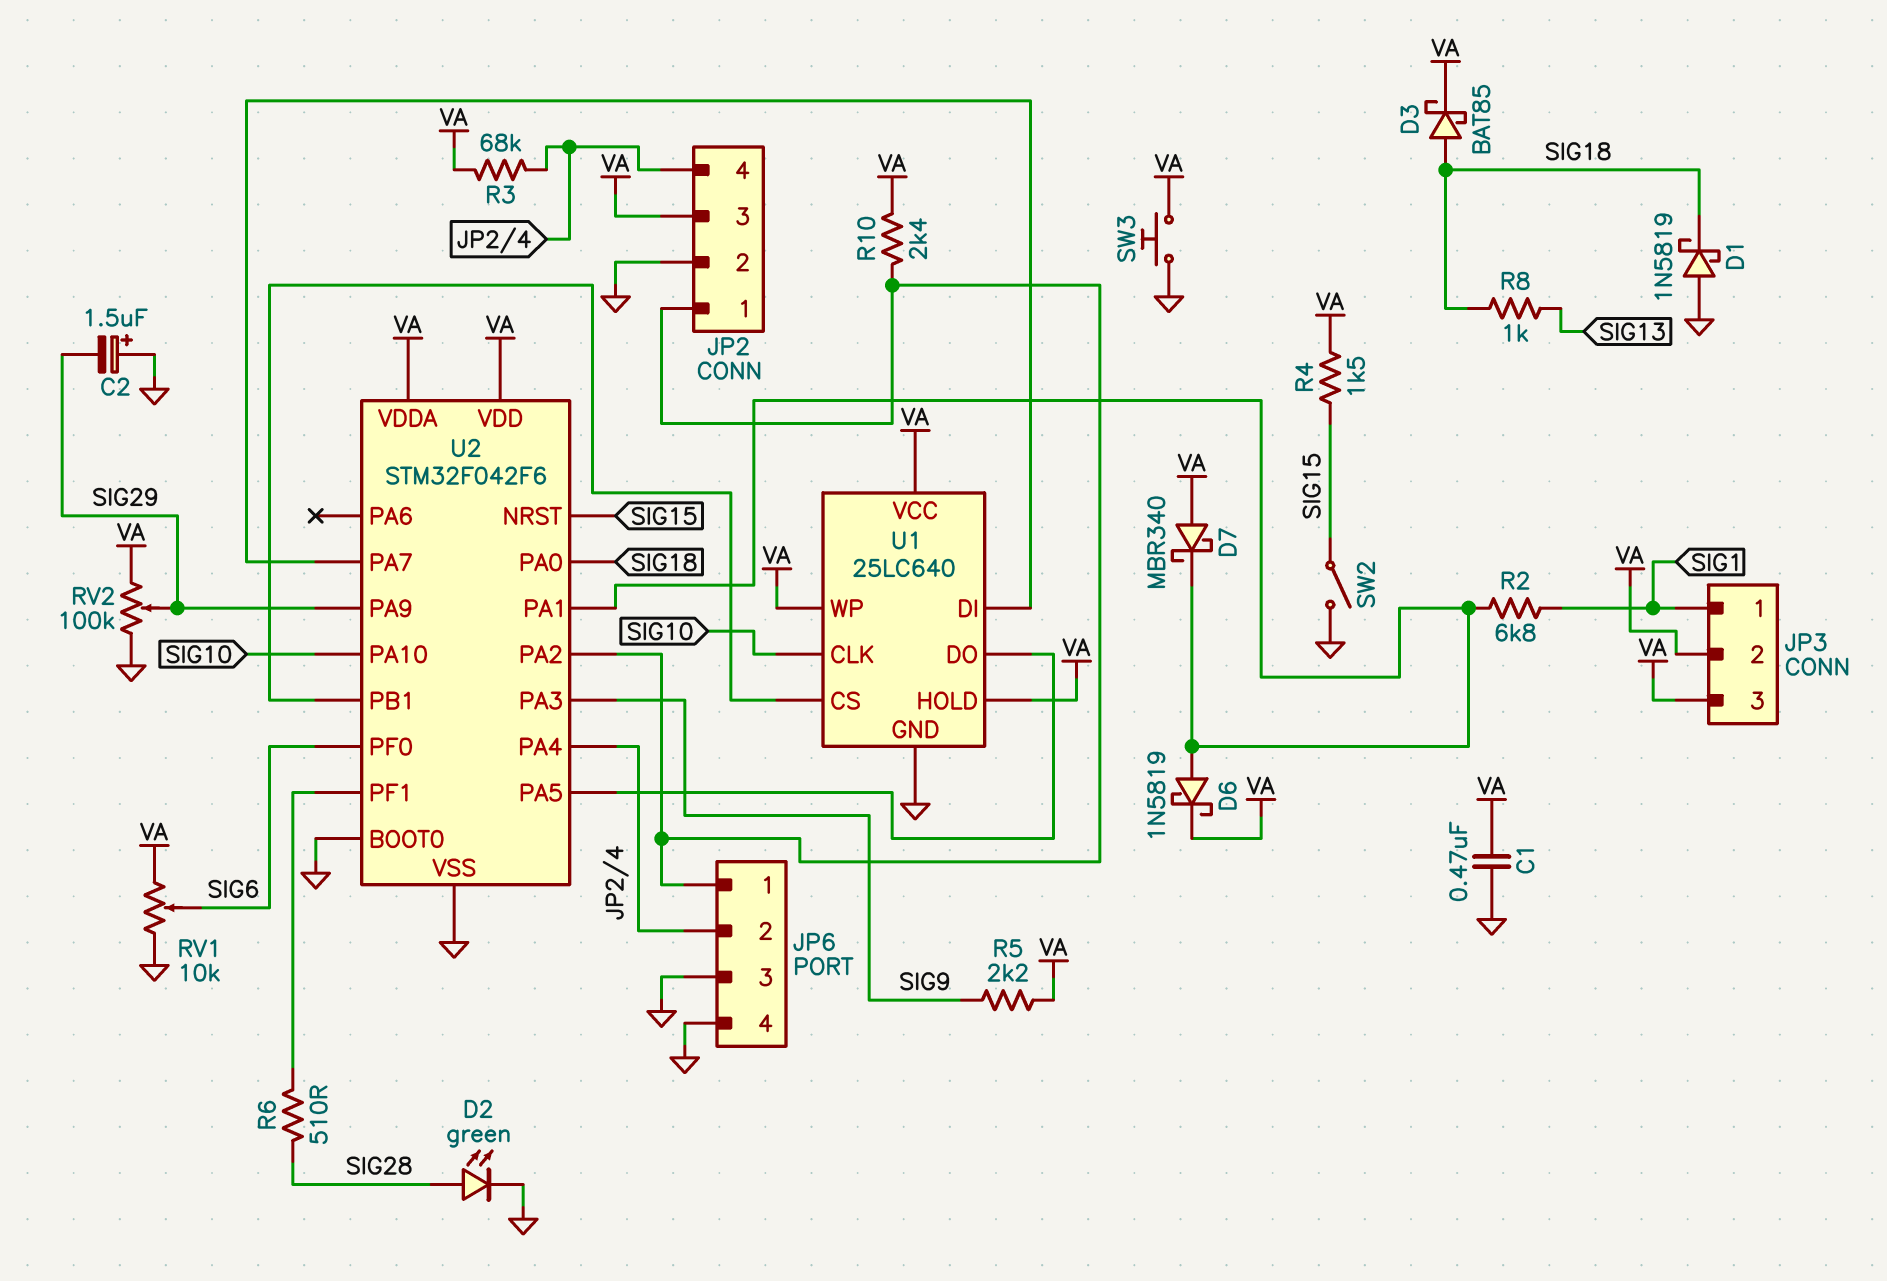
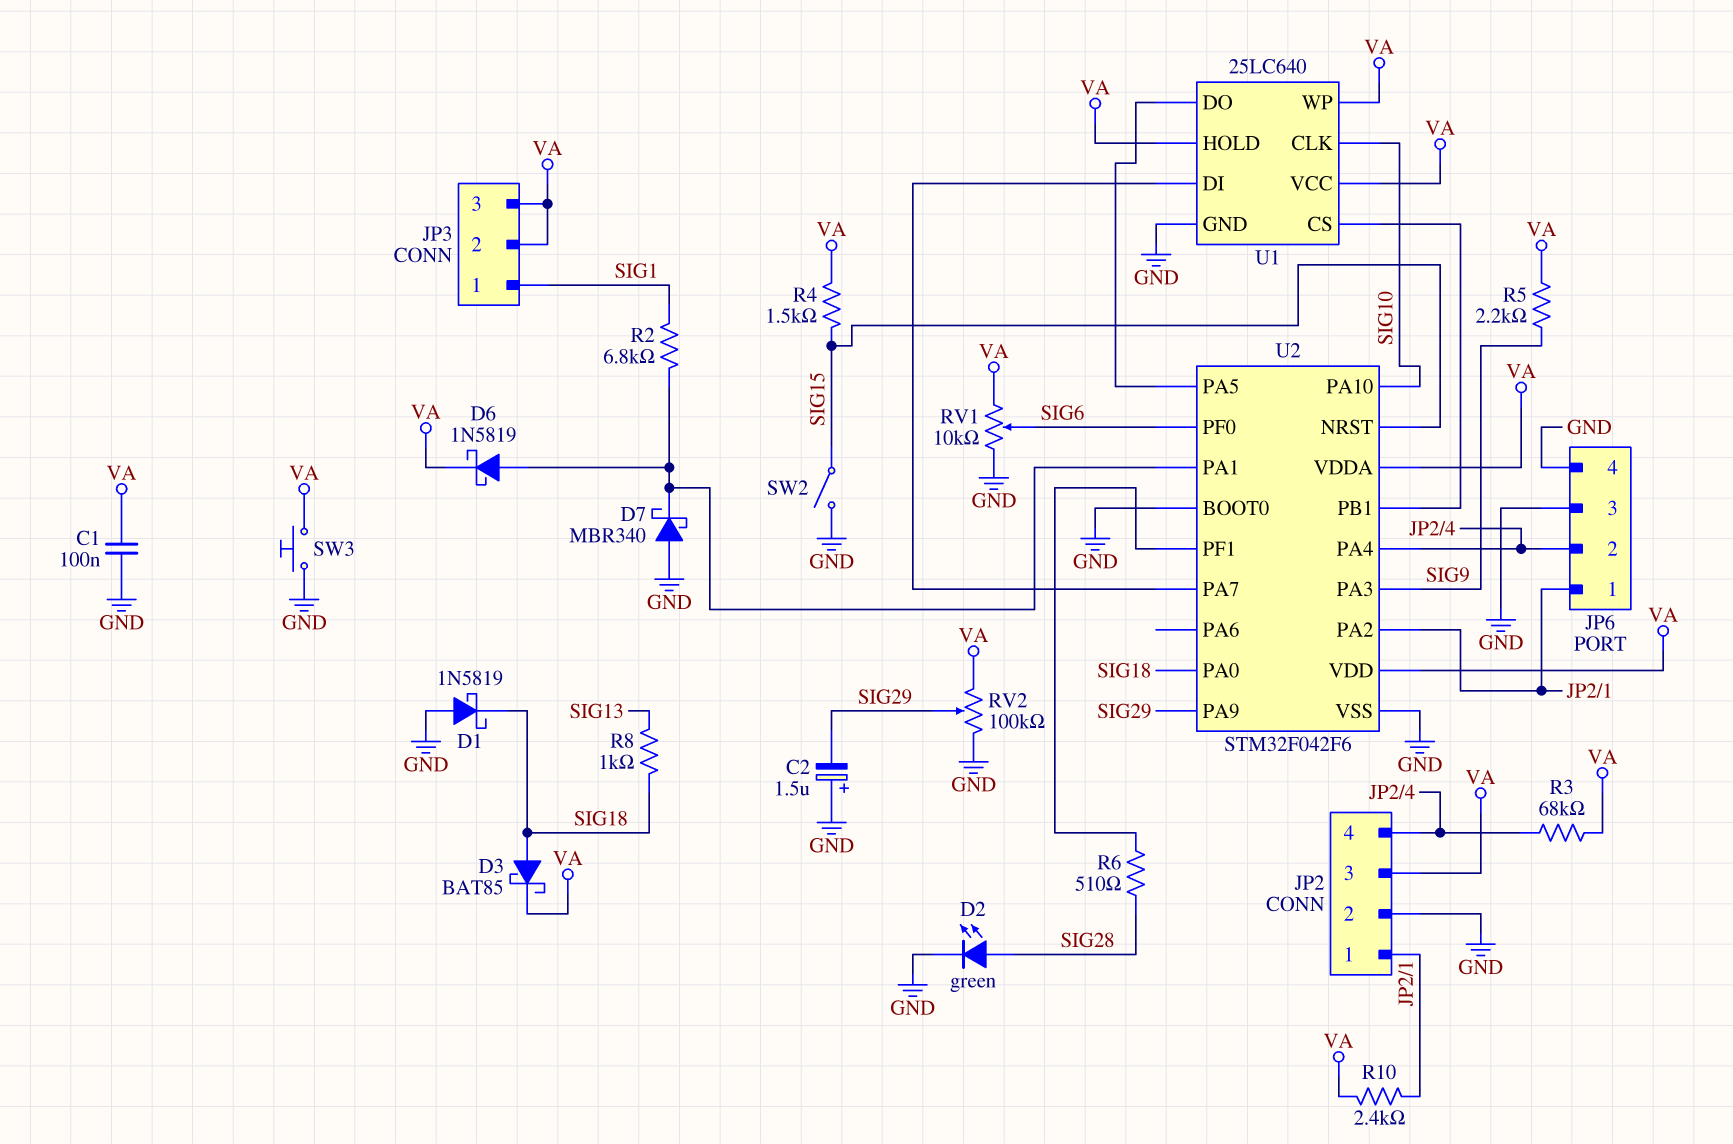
C1: 470nF (GND, VA) -> 100nF (GND, VA)
D7: schottky MBR340 (A VA, K U2/PA1) -> schottky MBR340 (A GND, K U2/PA1)

